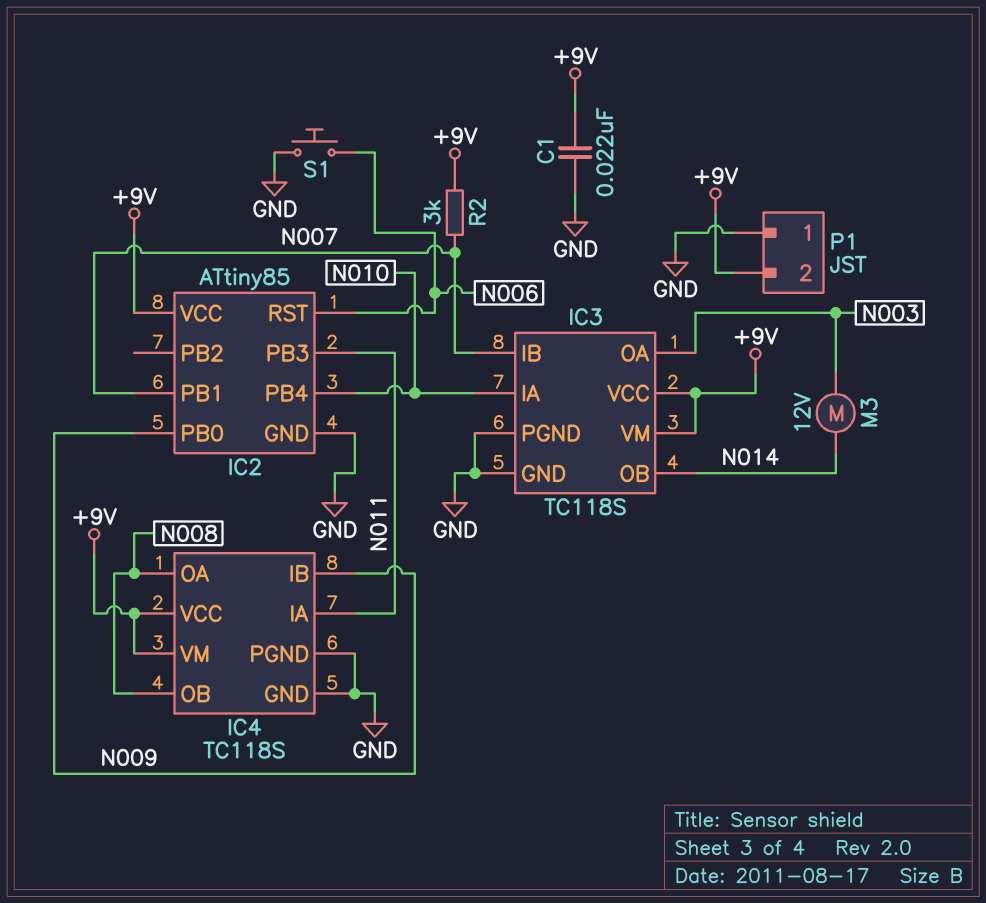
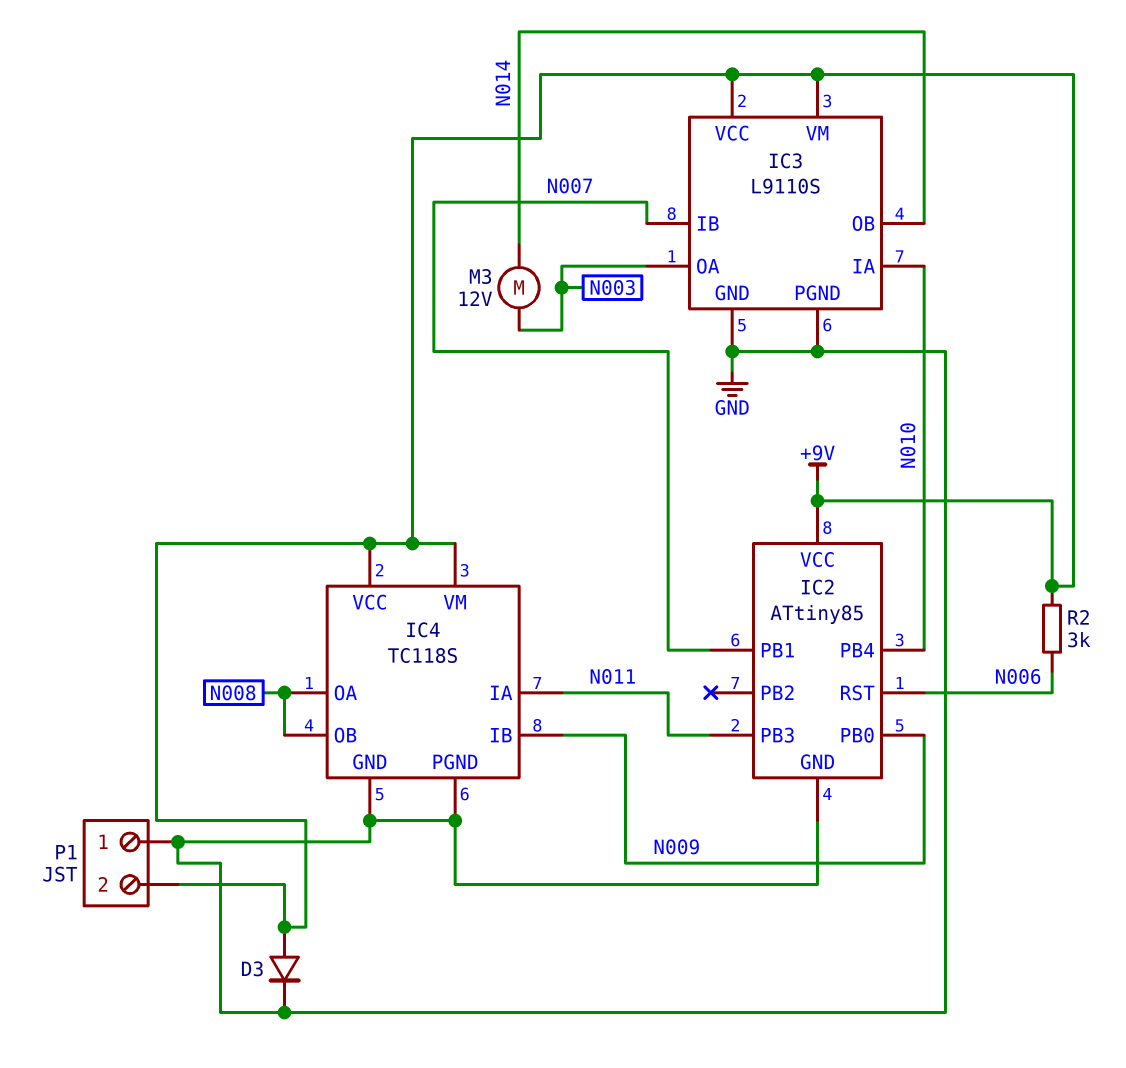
C1: 22nF (+9V, GND) -> none
D3: none -> diode (A +9V, K GND)
IC3: TC118S -> L9110S
R2: 3k (+9V, N007) -> 3k (+9V, N006)
S1: button (GND, N006) -> none

